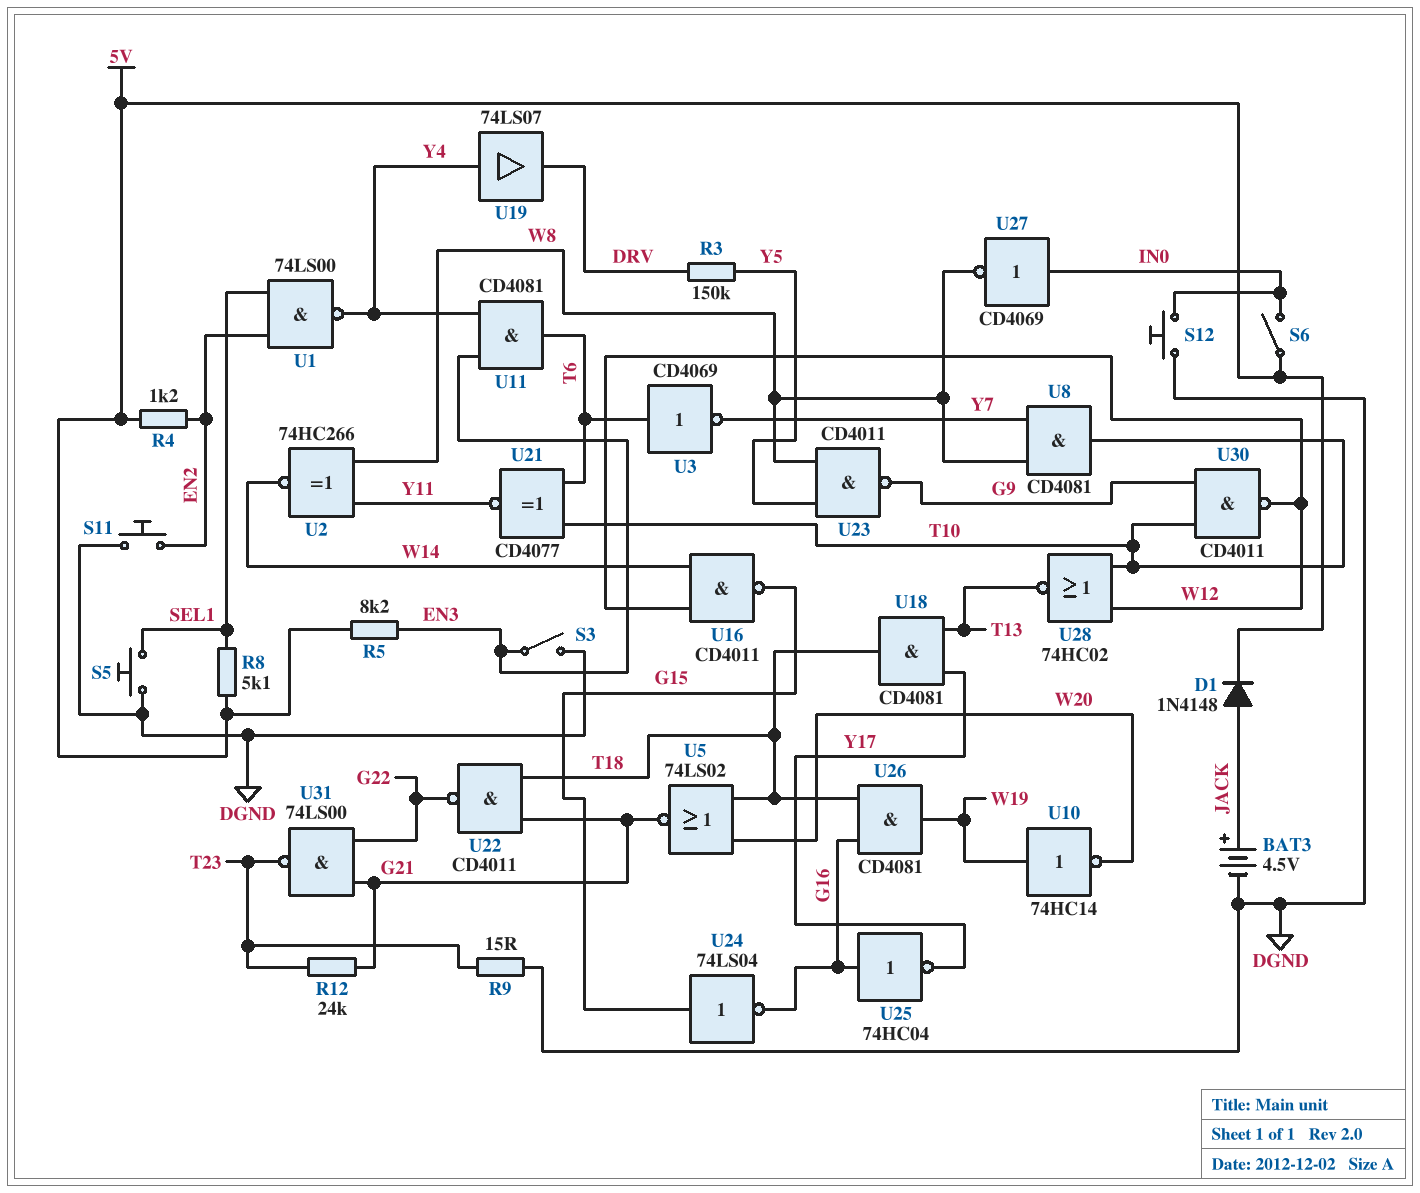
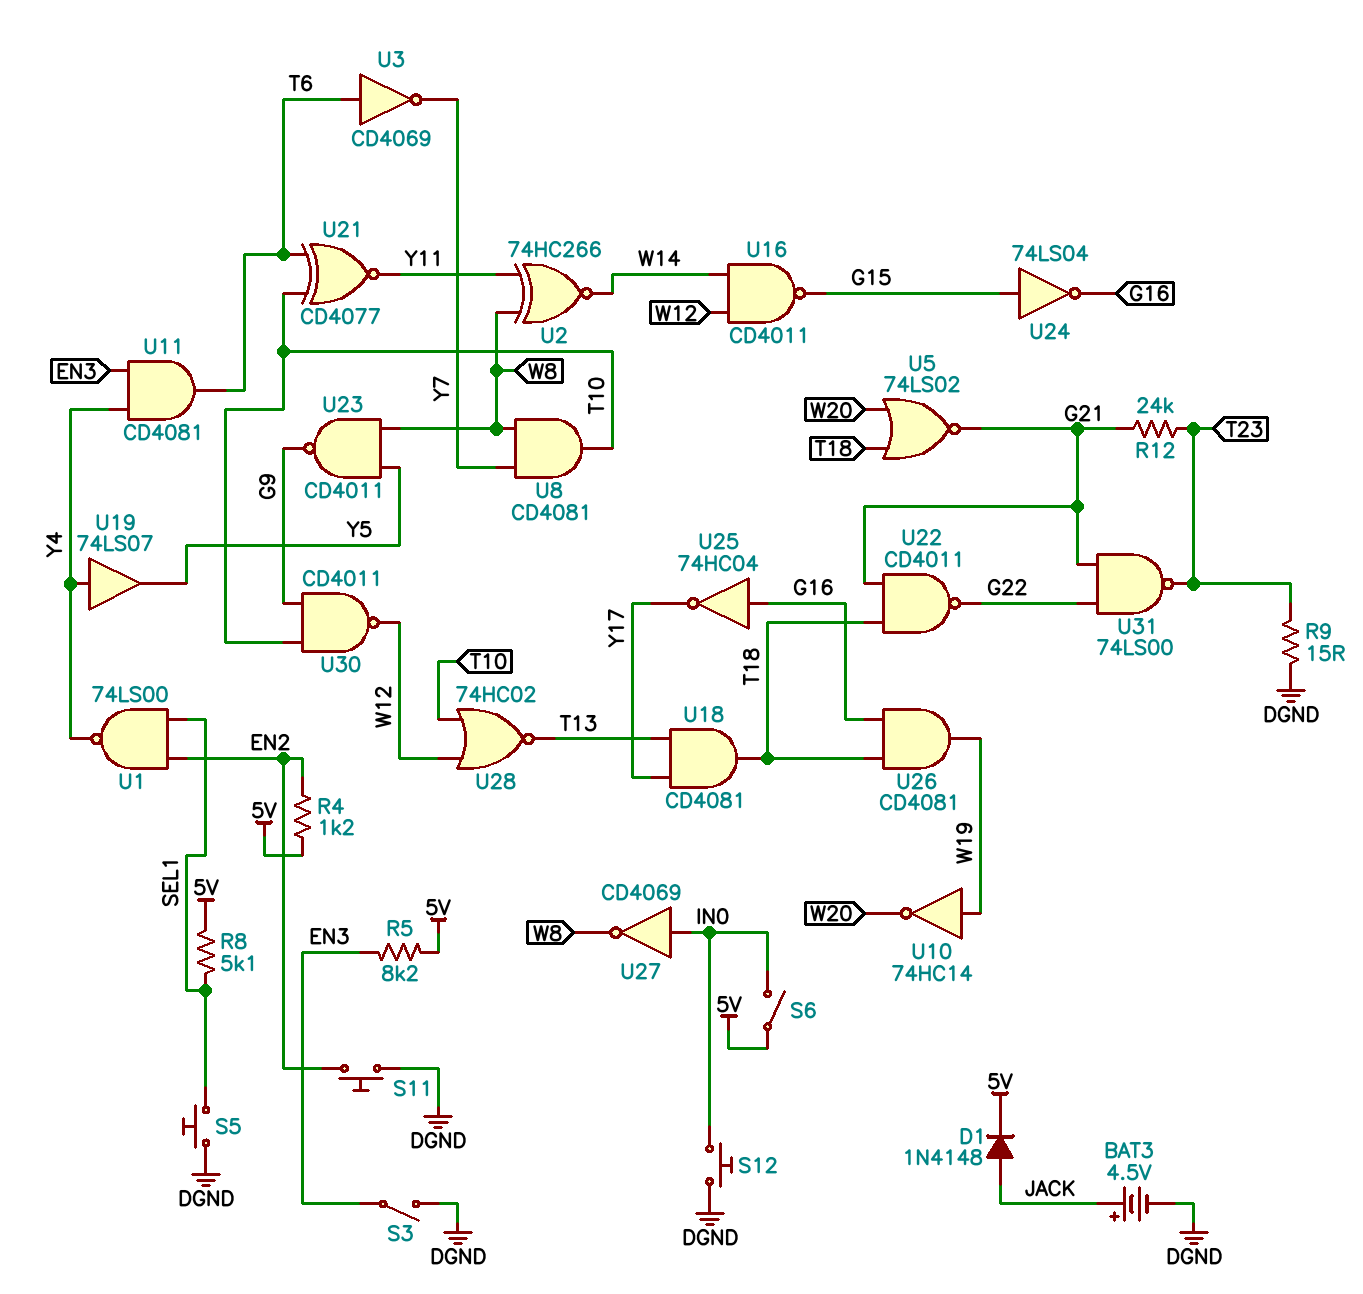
R3: 150k (DRV, Y5) -> none
U19: buffer 74LS07 (in Y4, out DRV) -> buffer 74LS07 (in Y4, out Y5)

